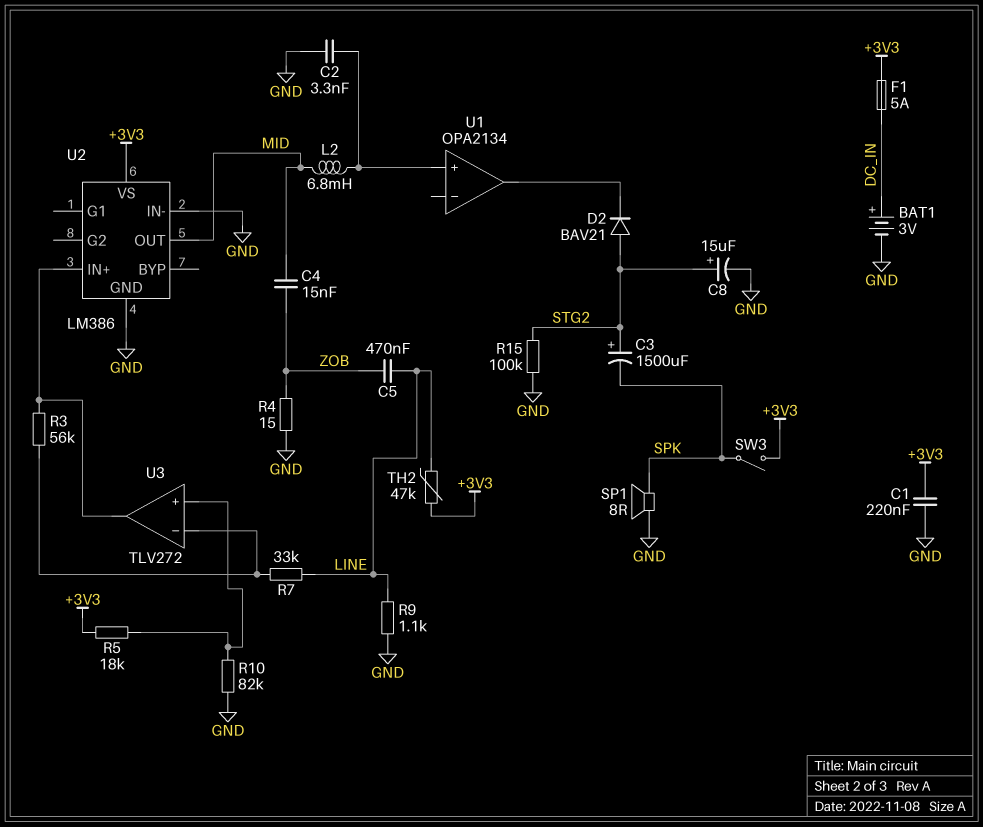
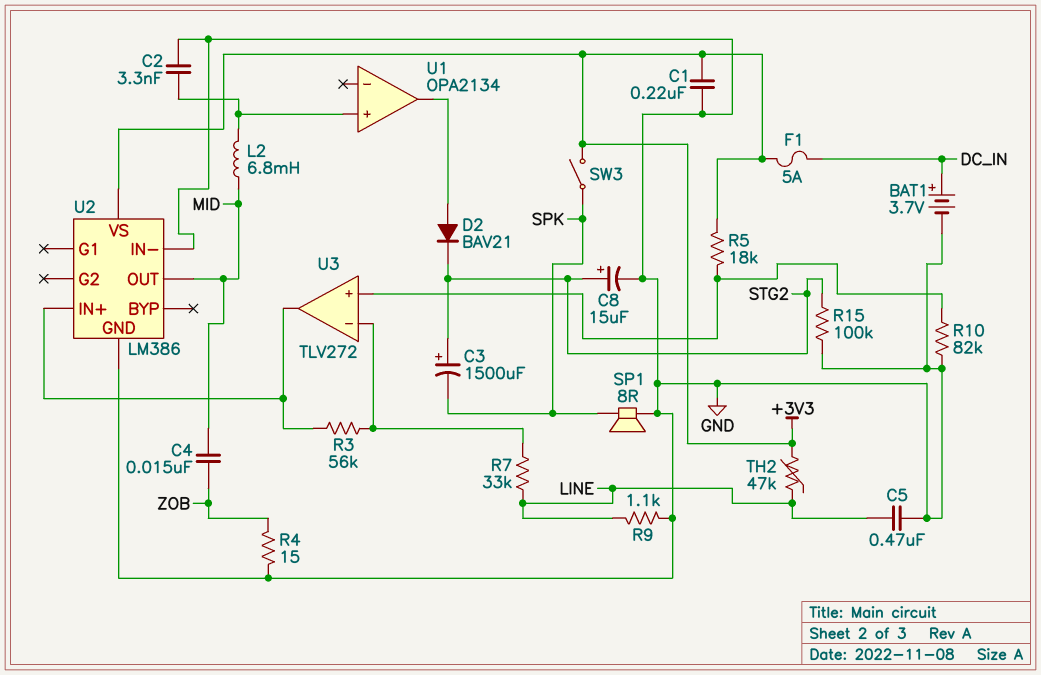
BAT1: 3V (plus DC_IN, minus GND) -> 3.7V (plus DC_IN, minus GND)
C5: 470nF (LINE, ZOB) -> 470nF (GND, LINE)
D2: diode BAV21 (A STG2, K U1/out) -> diode BAV21 (A U1/out, K STG2)

